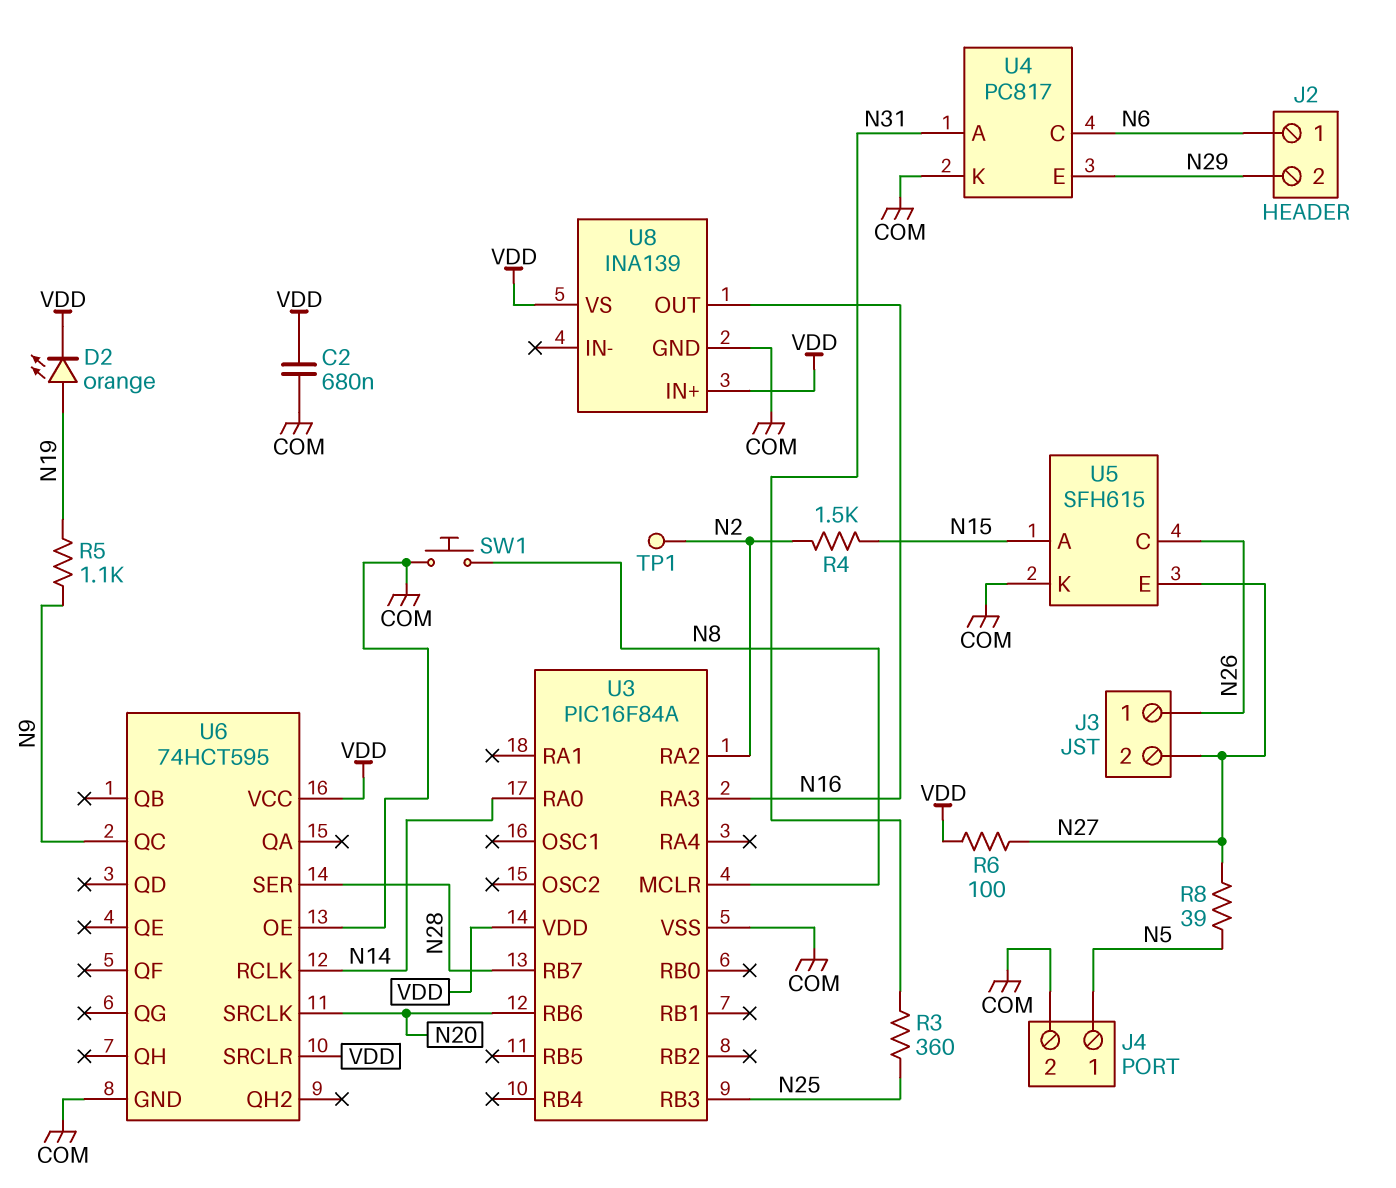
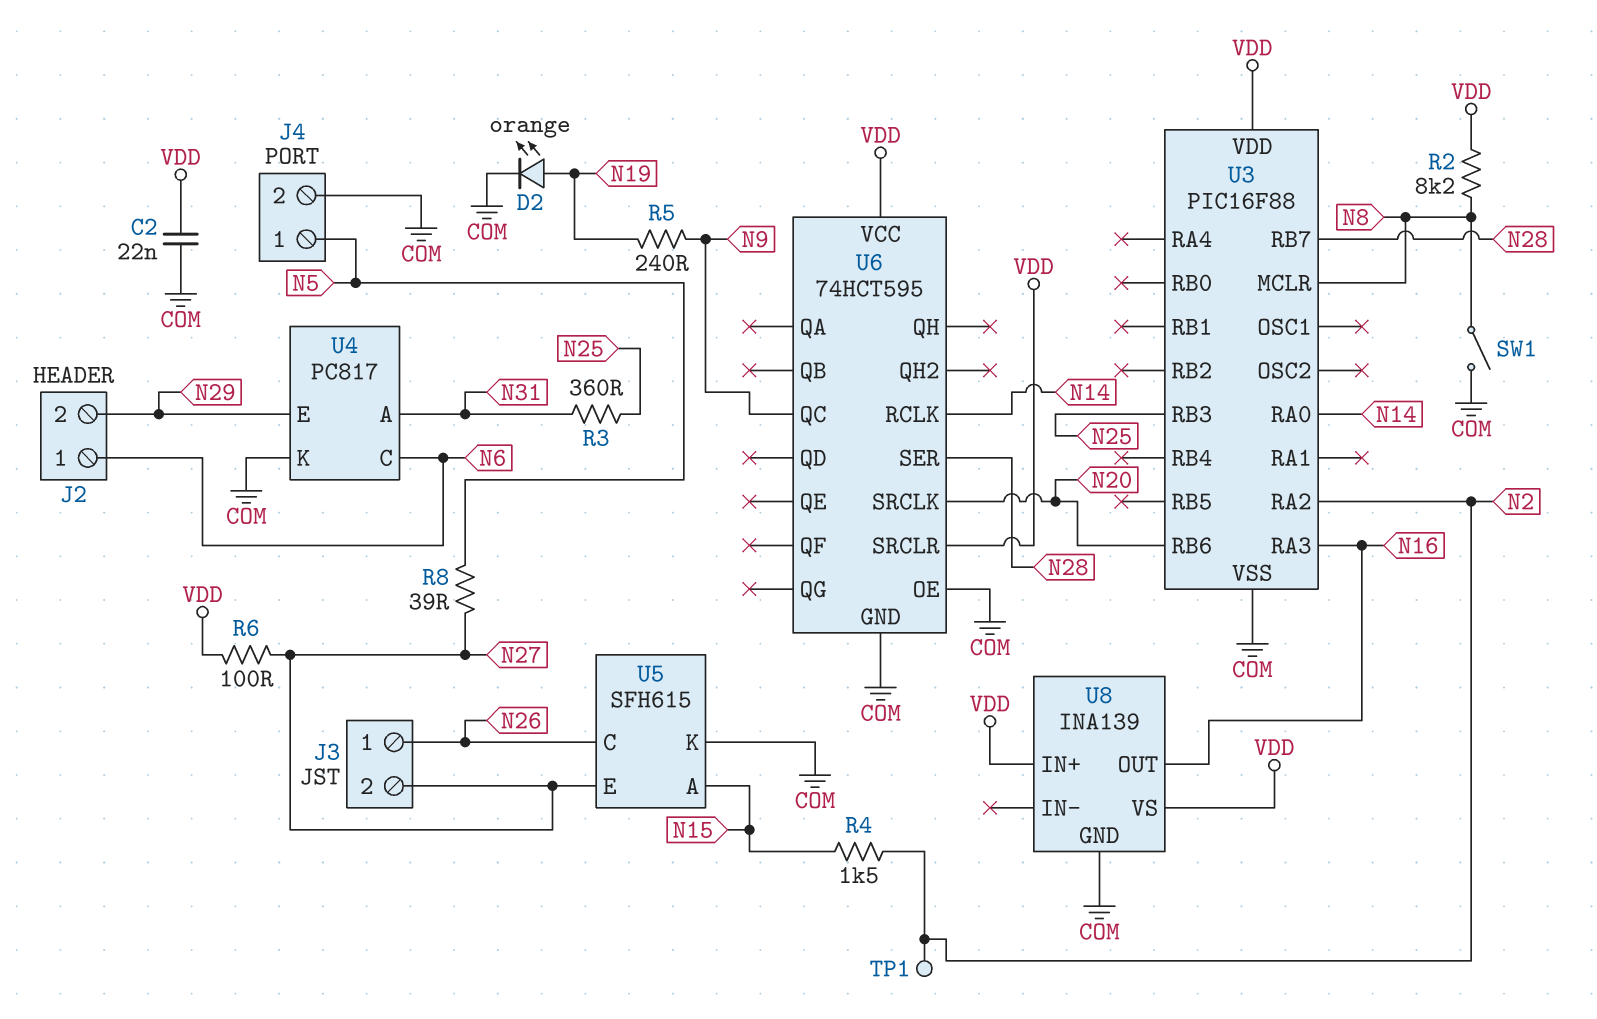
C2: 680nF (COM, VDD) -> 22nF (COM, VDD)
D2: LED orange (A N19, K VDD) -> LED orange (A N19, K COM)
R2: none -> 8.2k (N8, VDD)
R5: 1.1k (N9, N19) -> 240 (N9, N19)
SW1: button (COM, N8) -> switch (COM, N8)
U3: PIC16F84A -> PIC16F88

